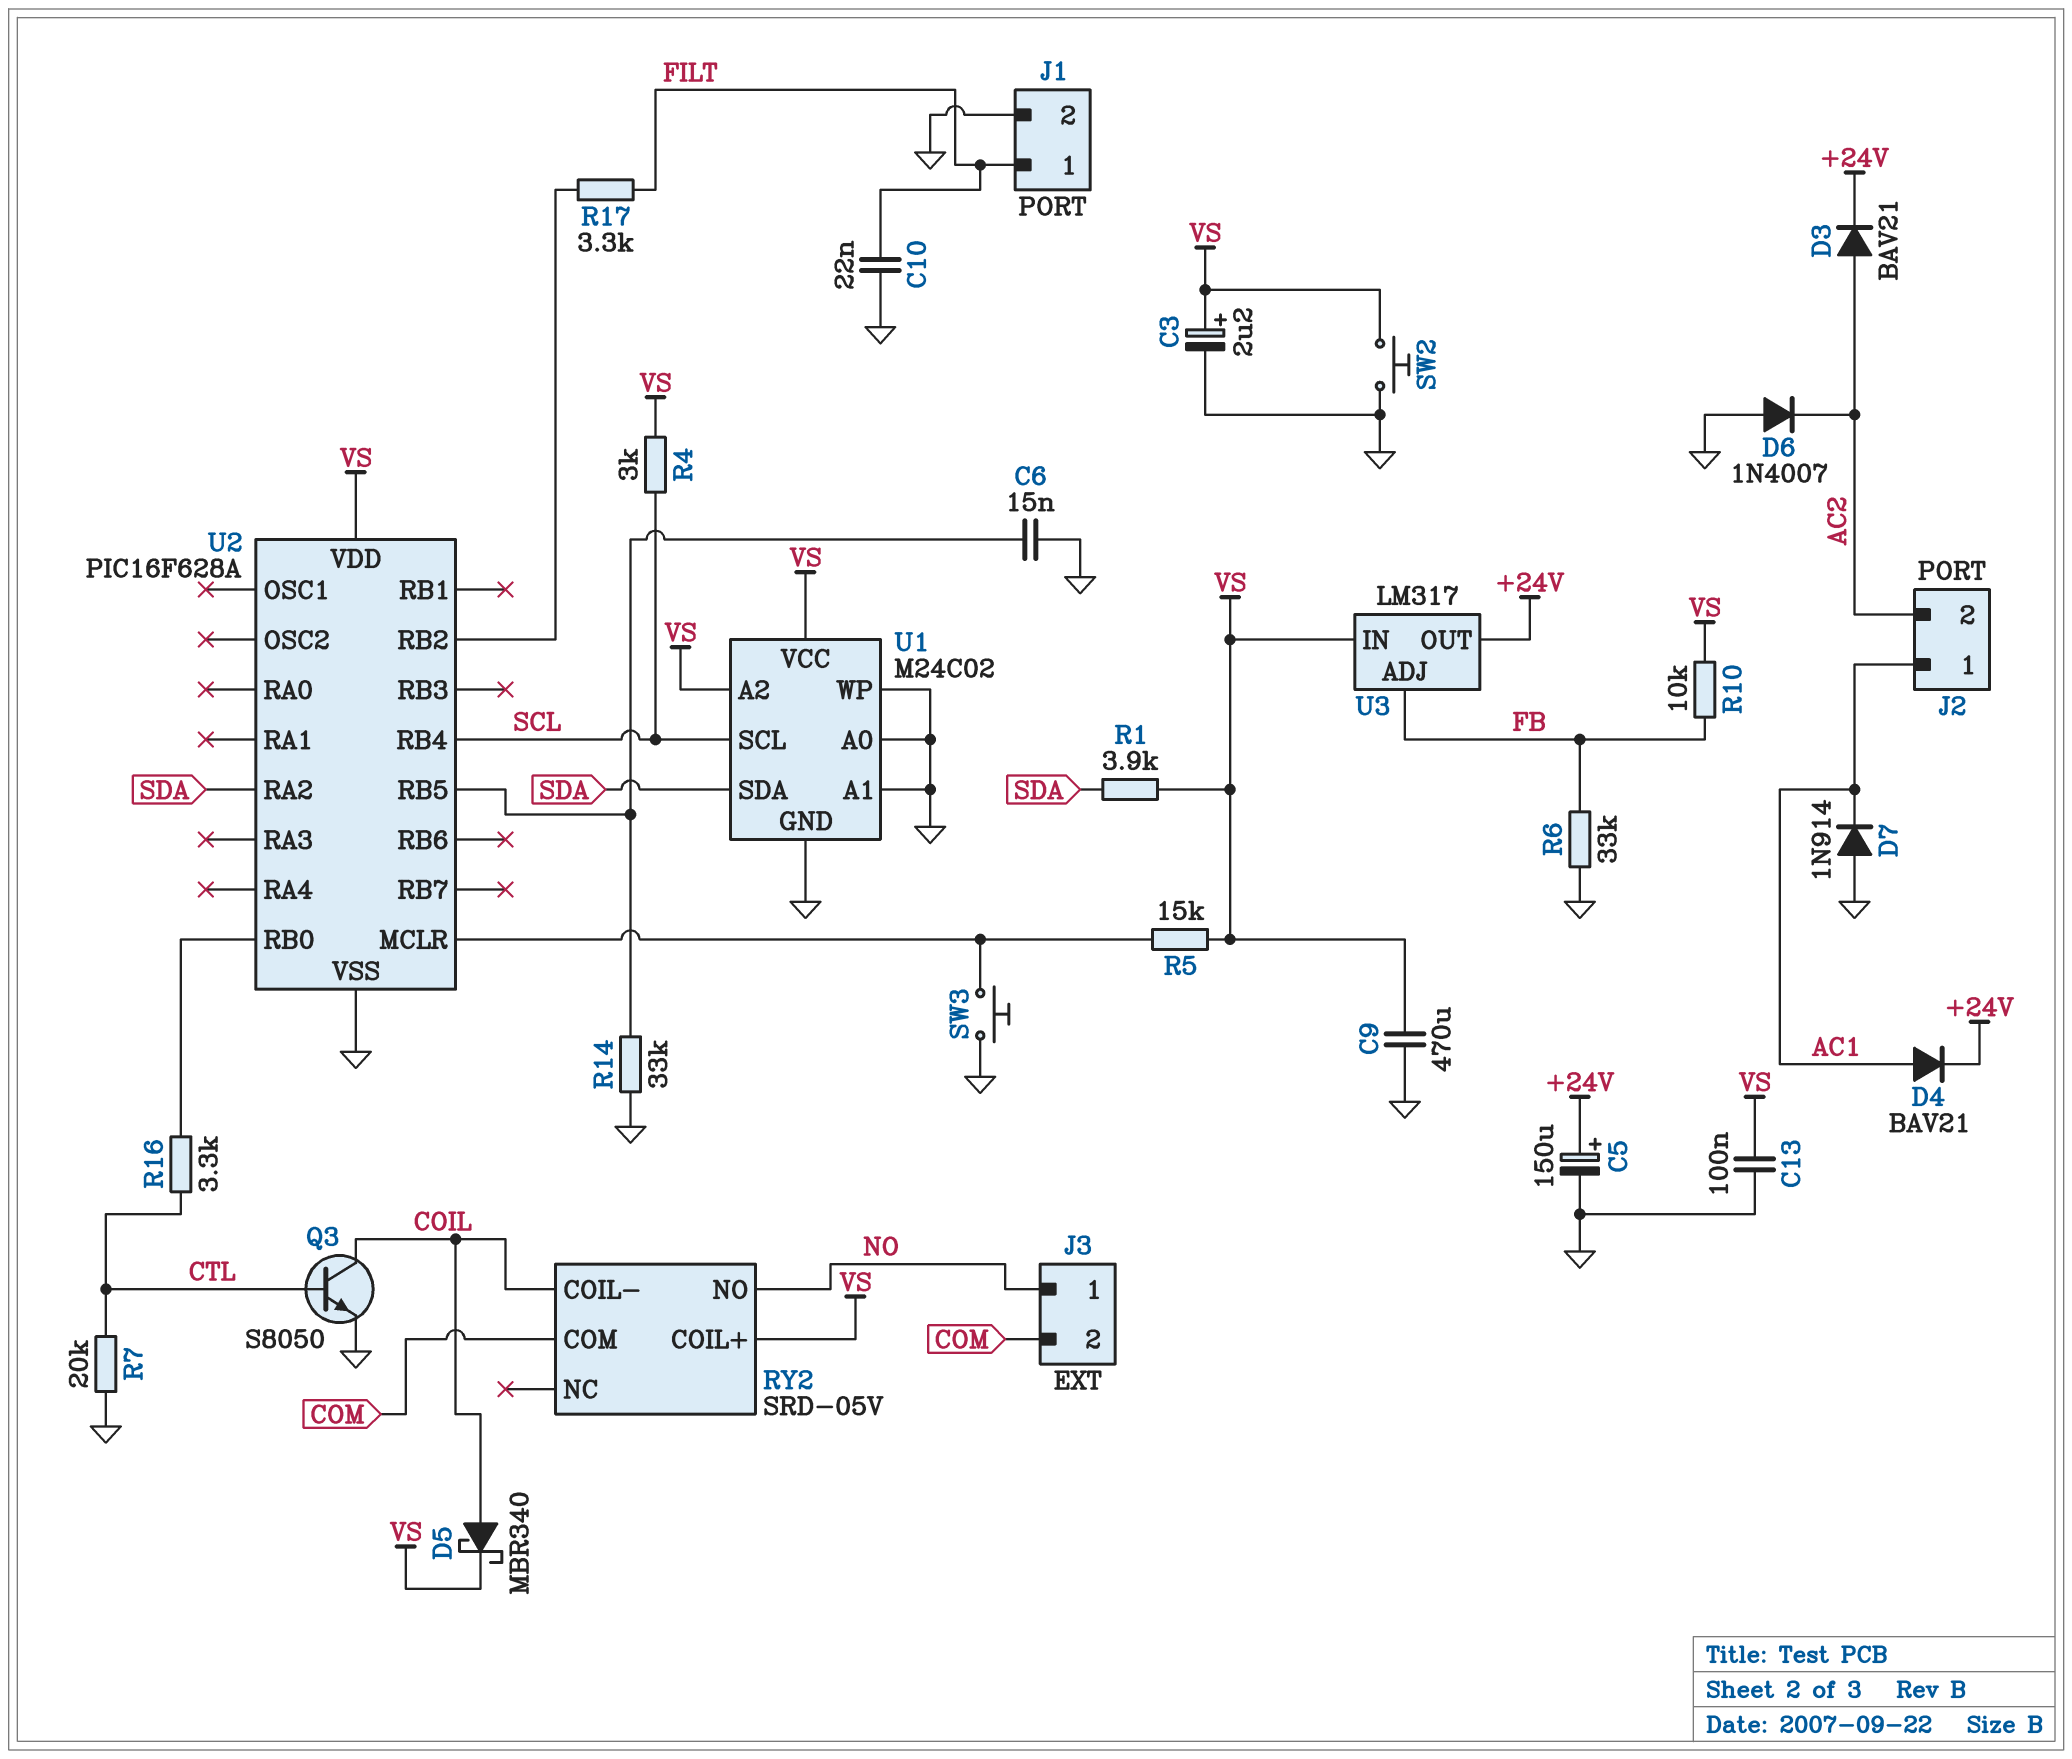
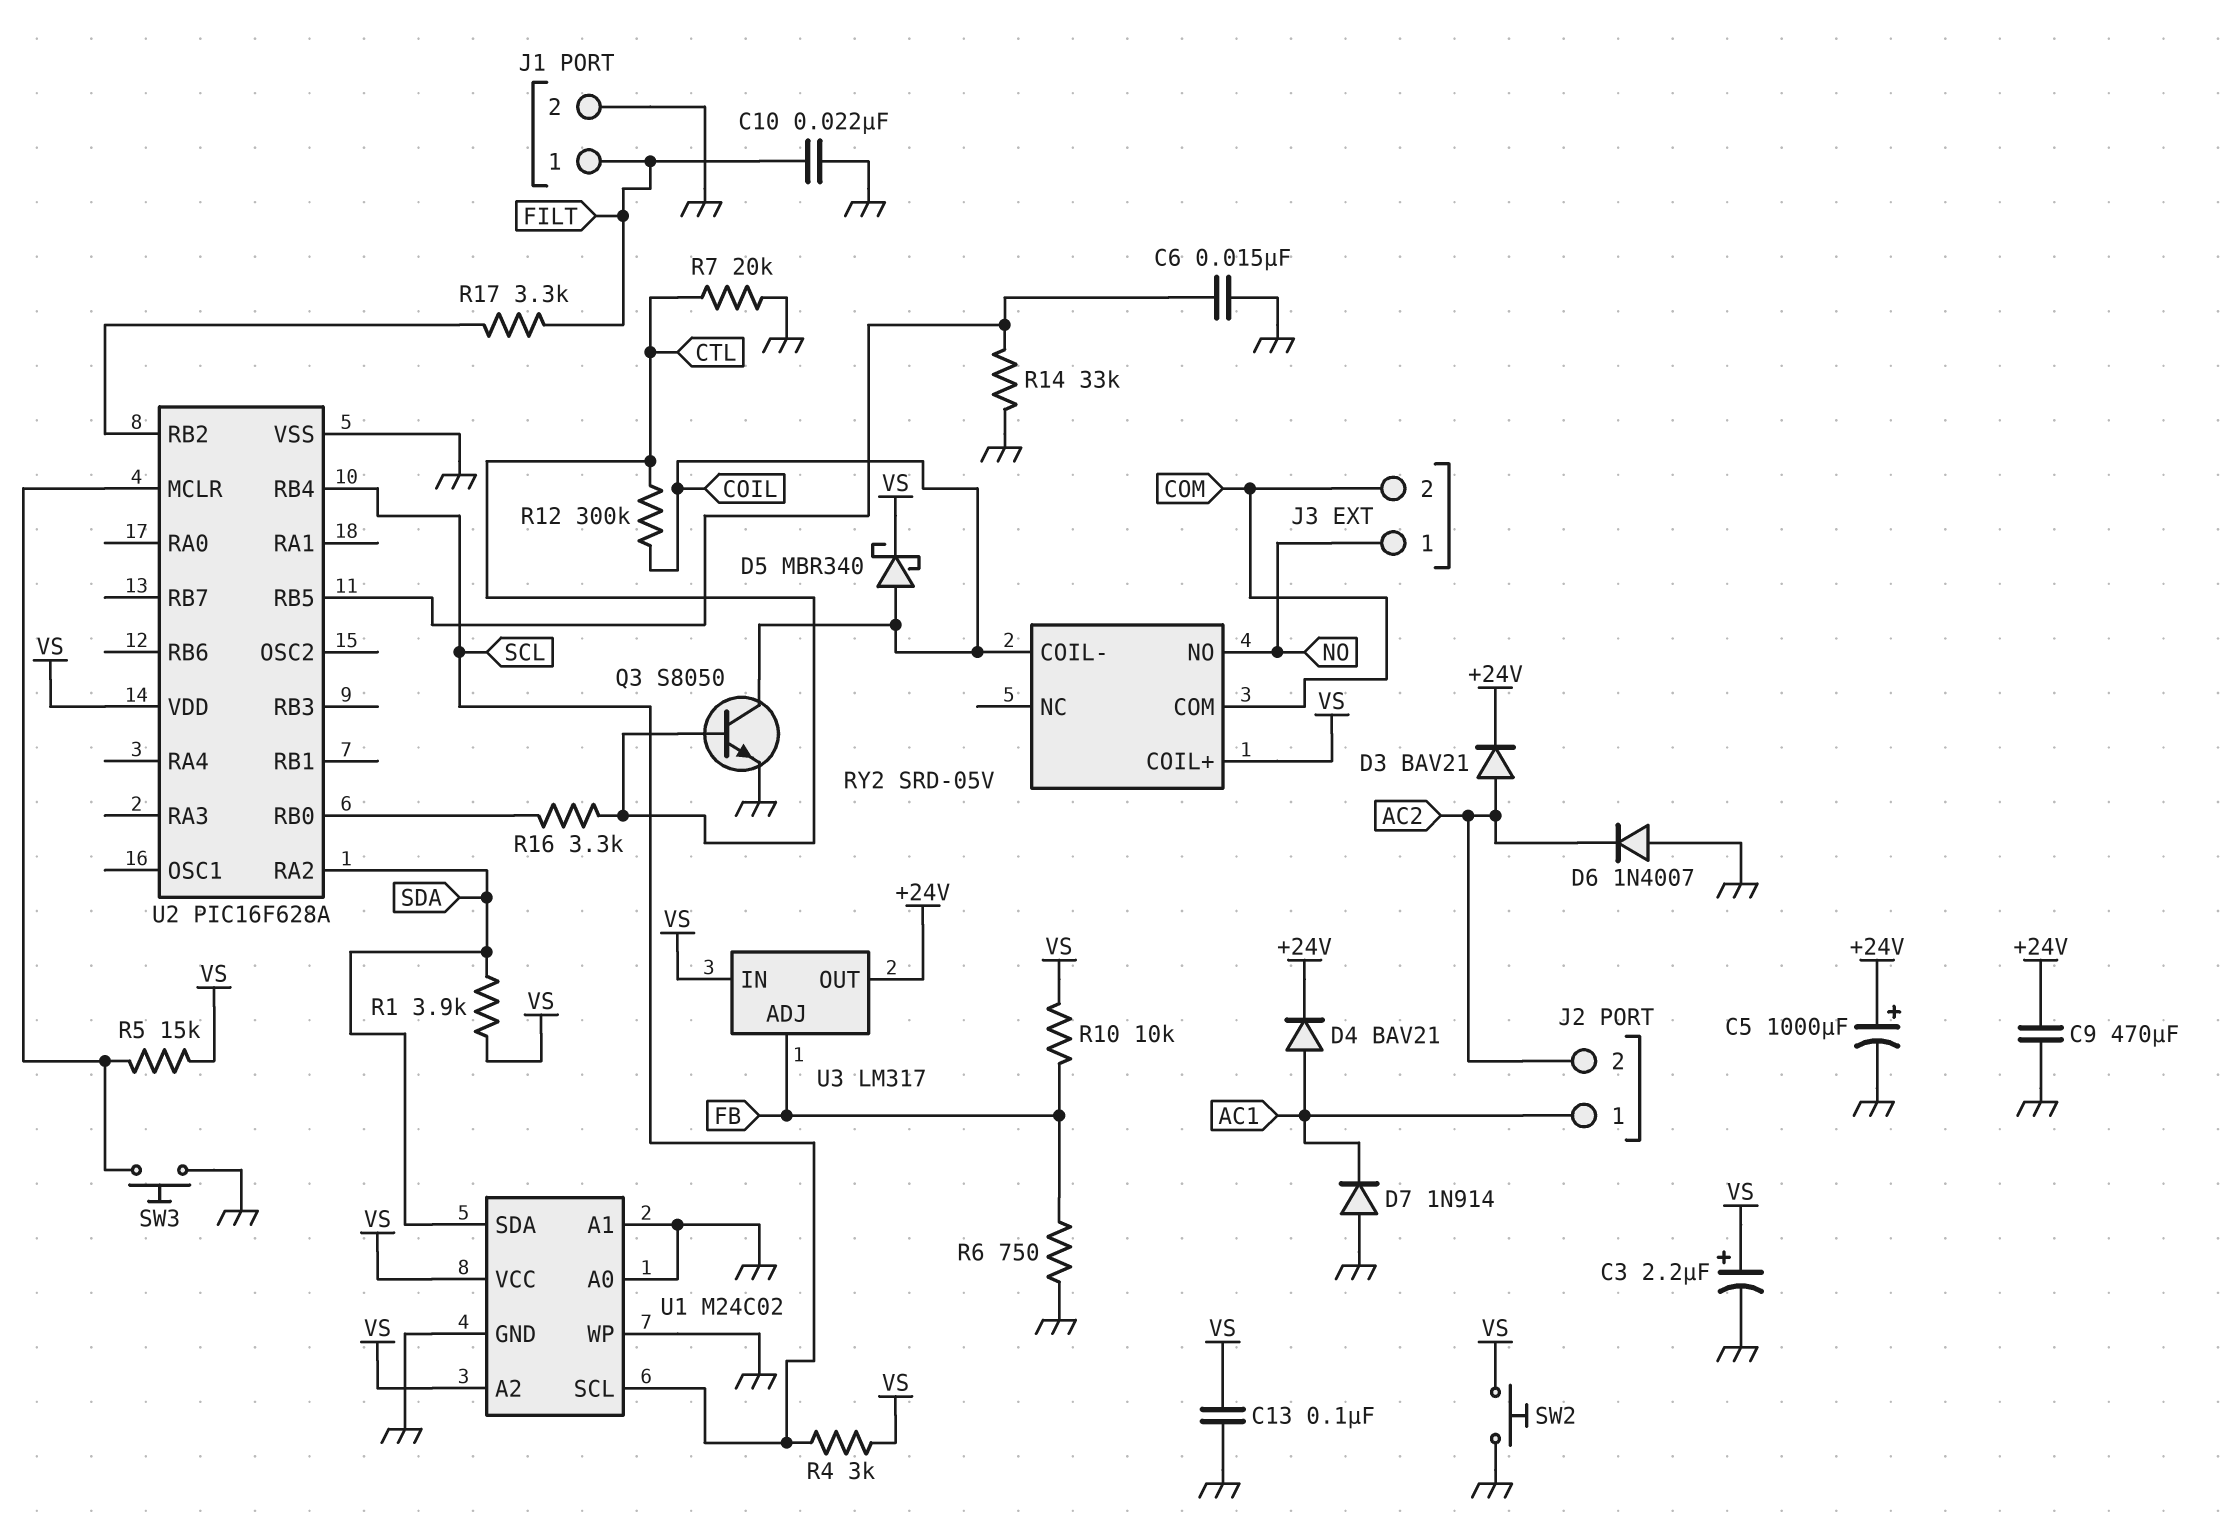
C5: 150uF (plus +24V, minus GND) -> 1000uF (plus +24V, minus GND)
C9: 470uF (GND, VS) -> 470uF (+24V, GND)
R6: 33k (FB, GND) -> 750 (FB, GND)
R12: none -> 300k (COIL, CTL)

